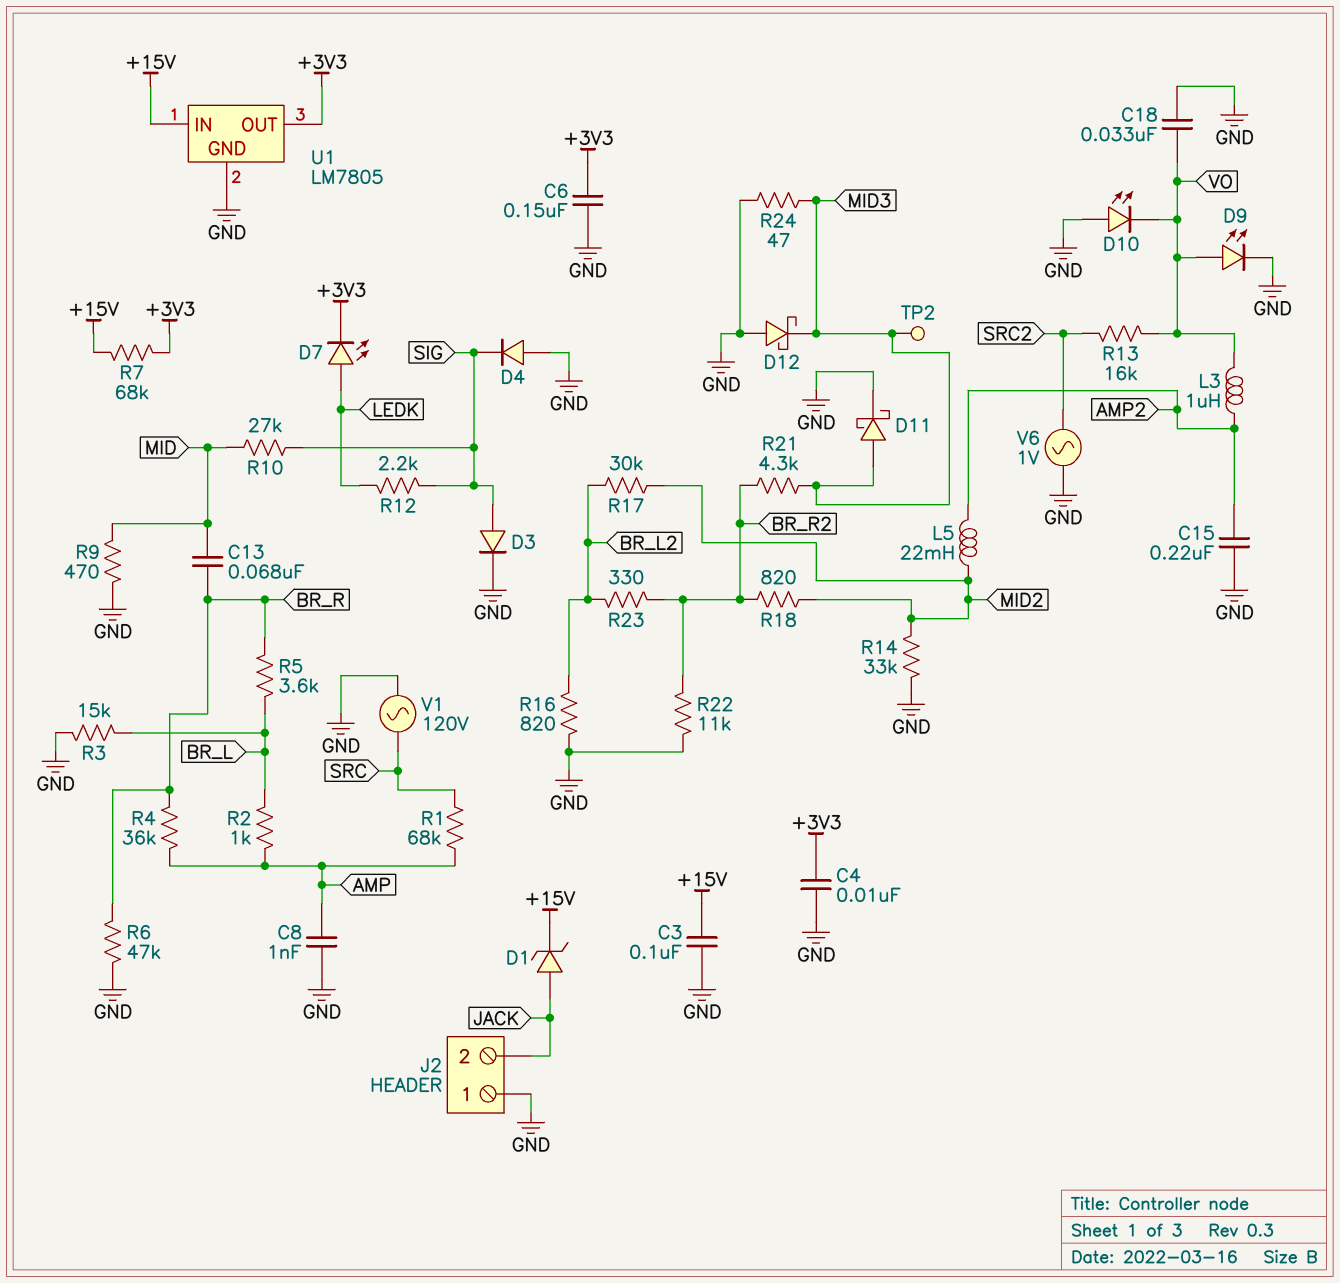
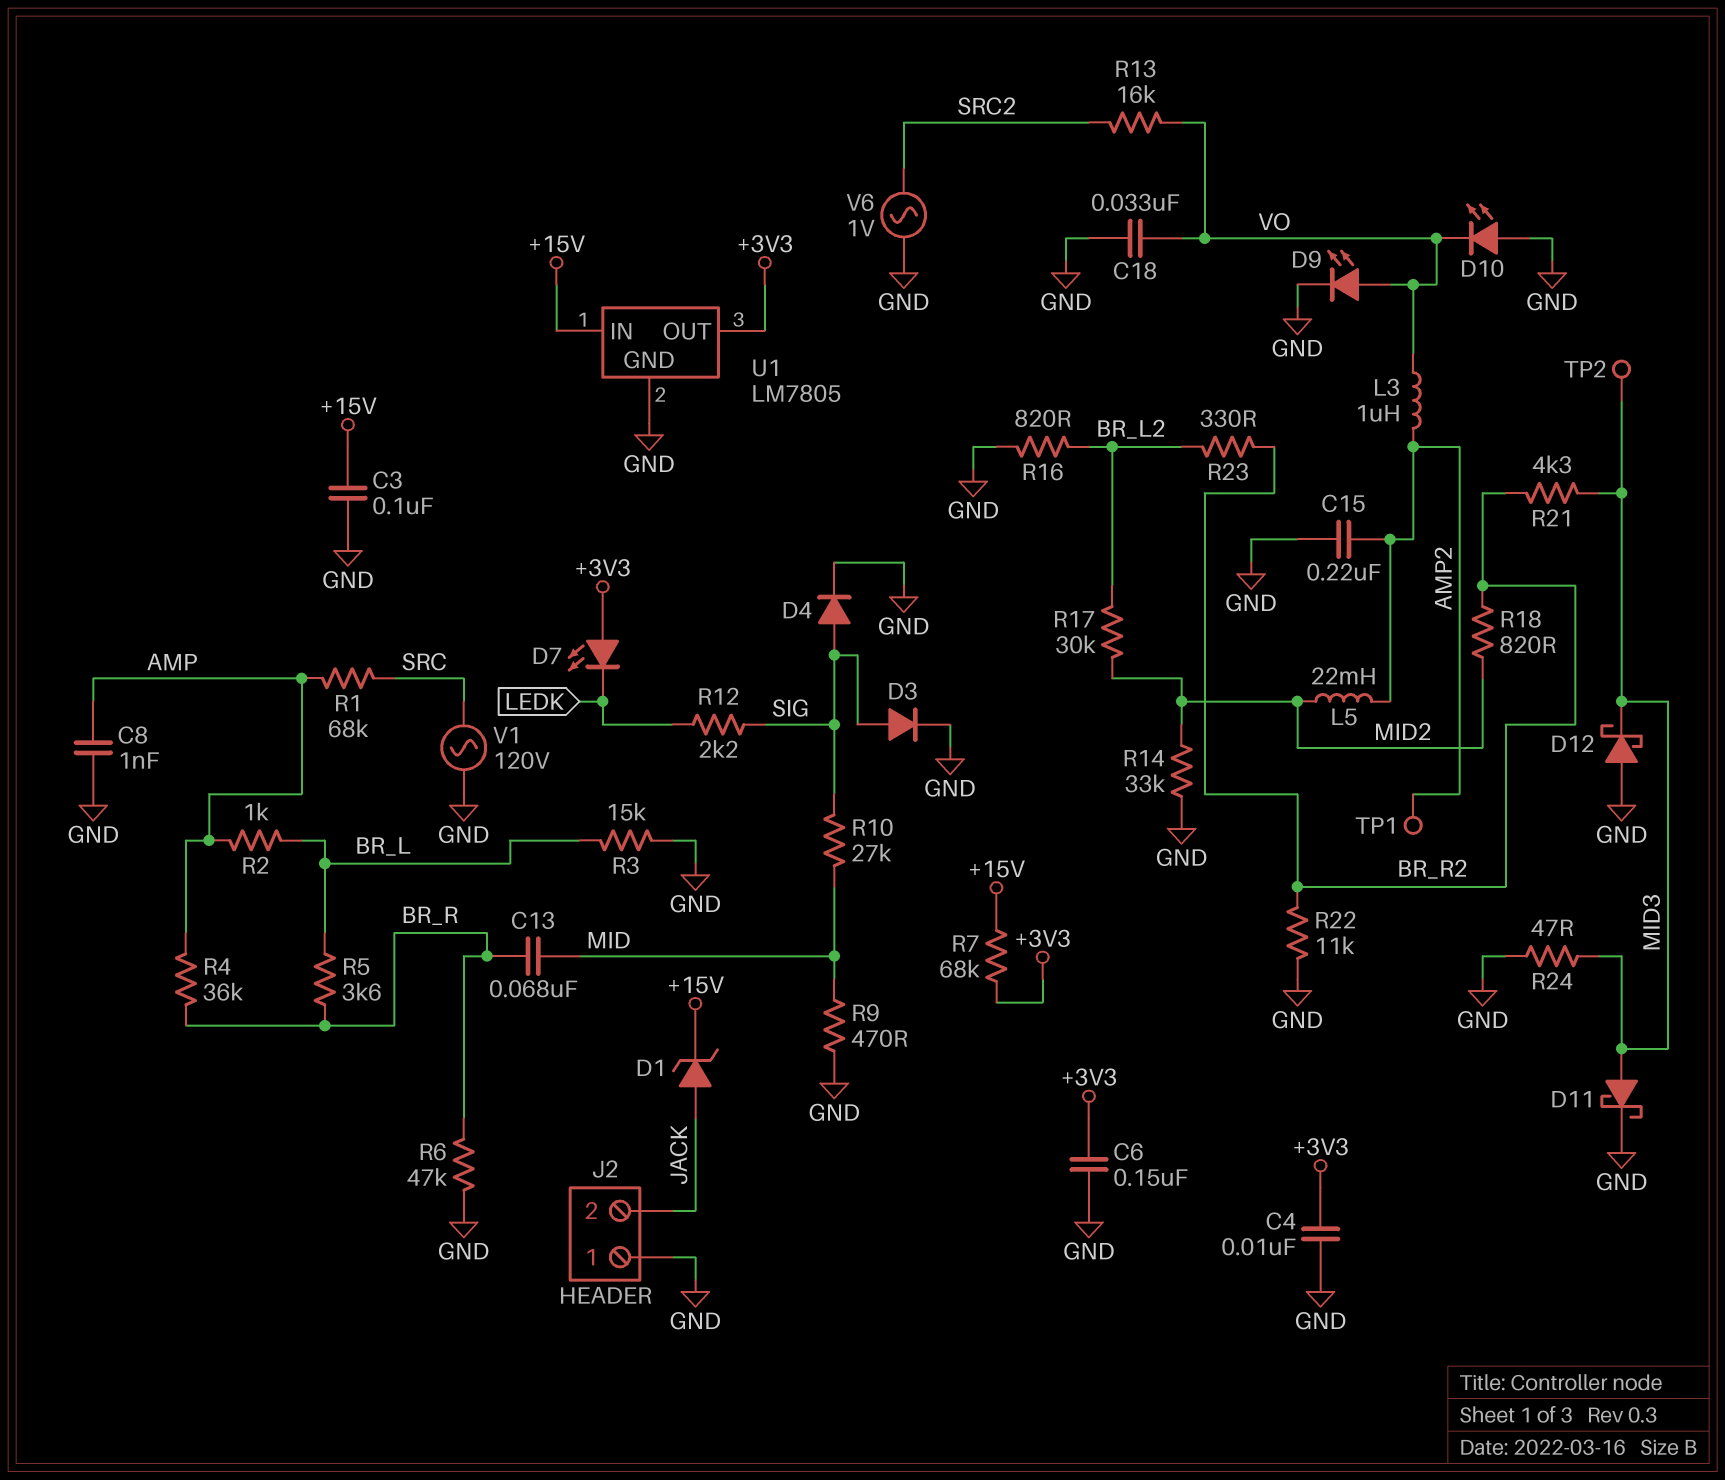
D4: diode (A GND, K SIG) -> diode (A SIG, K GND)
D7: LED (A LEDK, K +3V3) -> LED (A +3V3, K LEDK)
TP1: none -> test point (AMP2)

